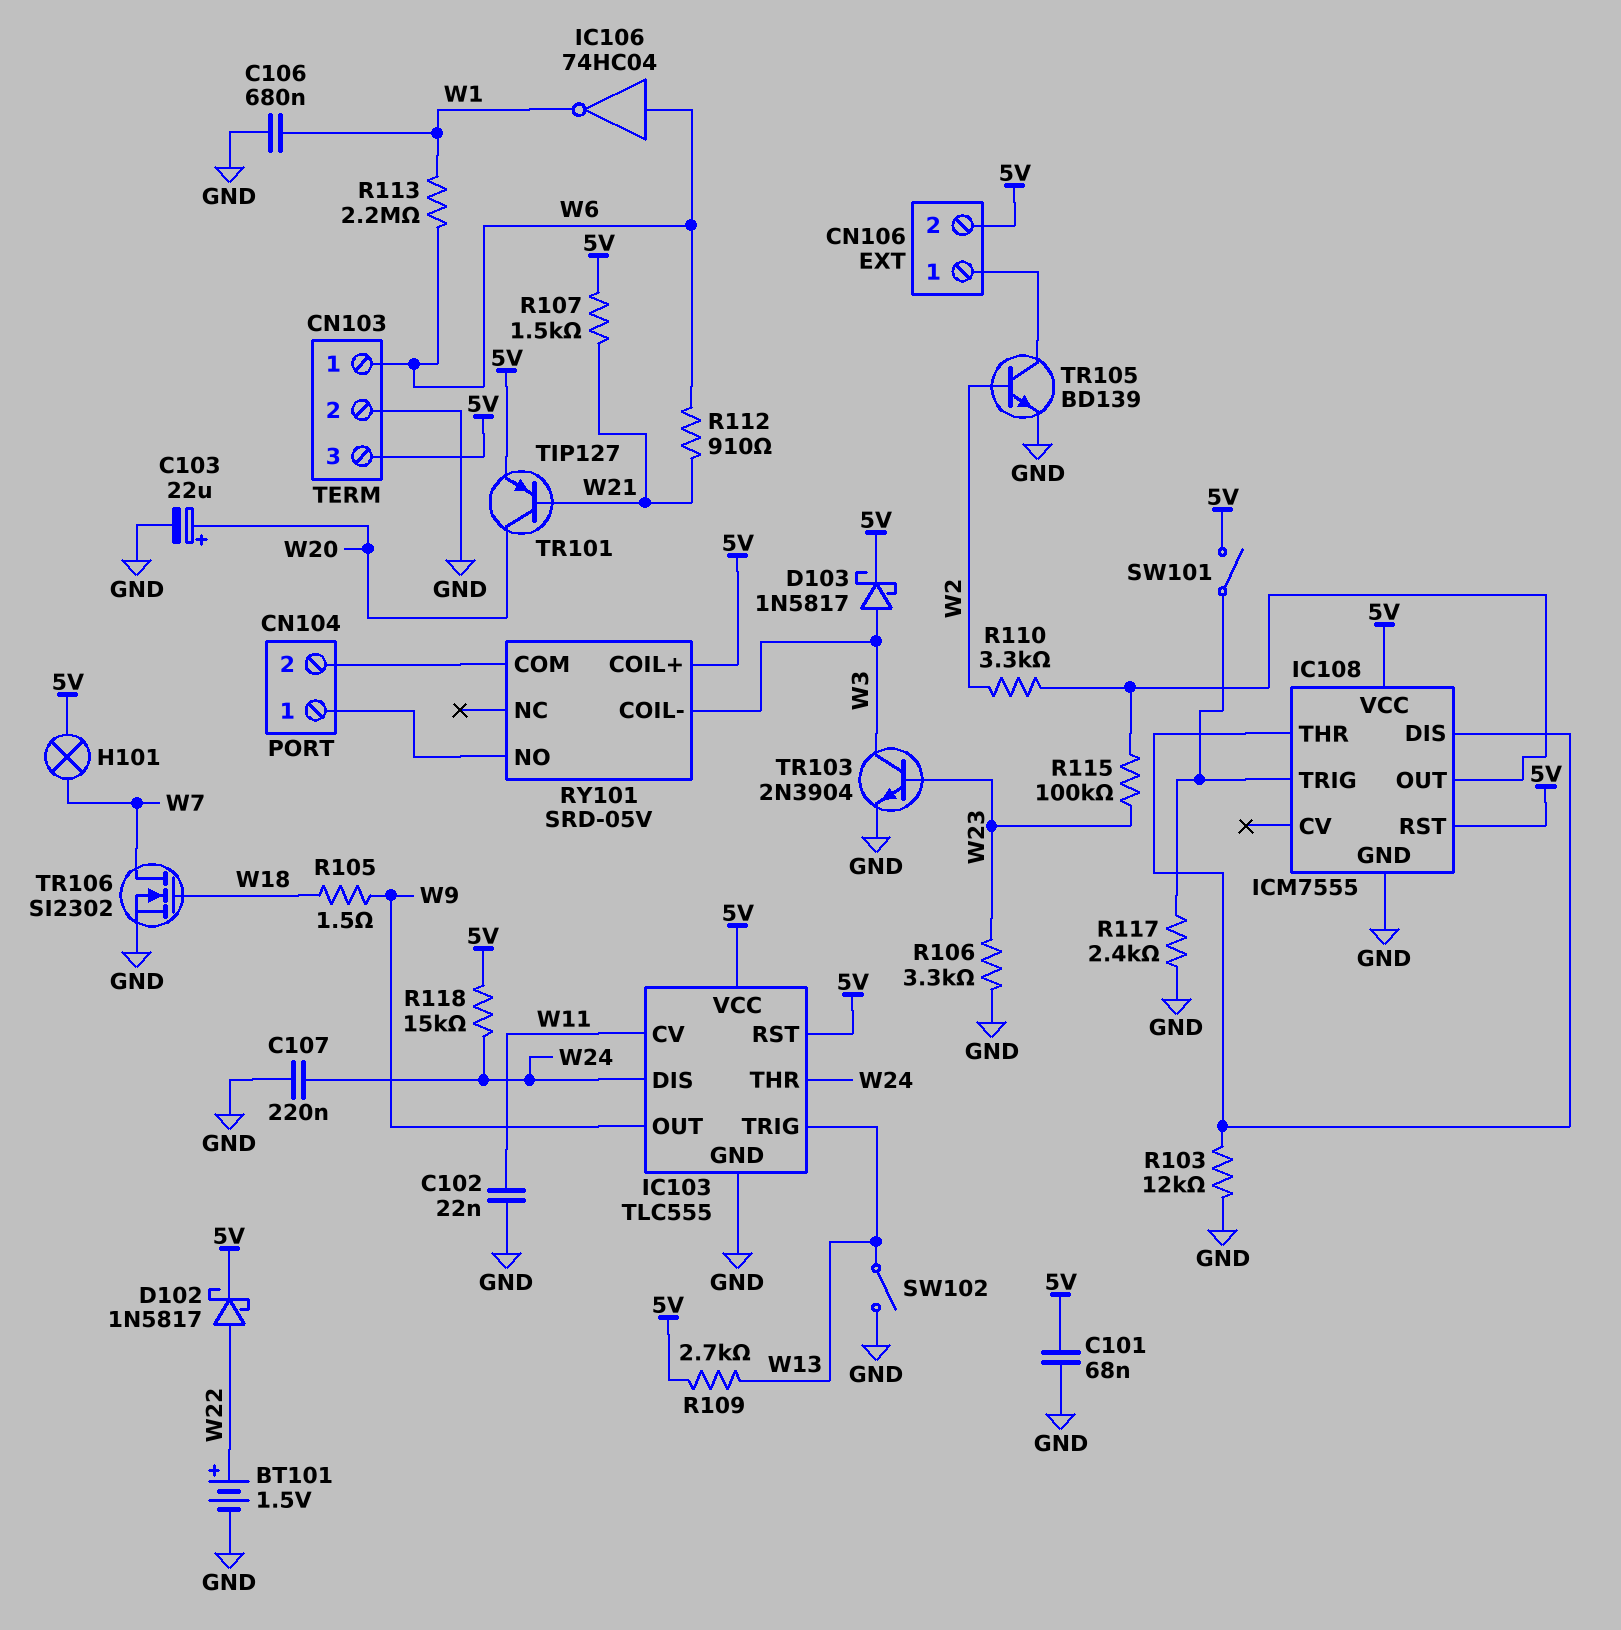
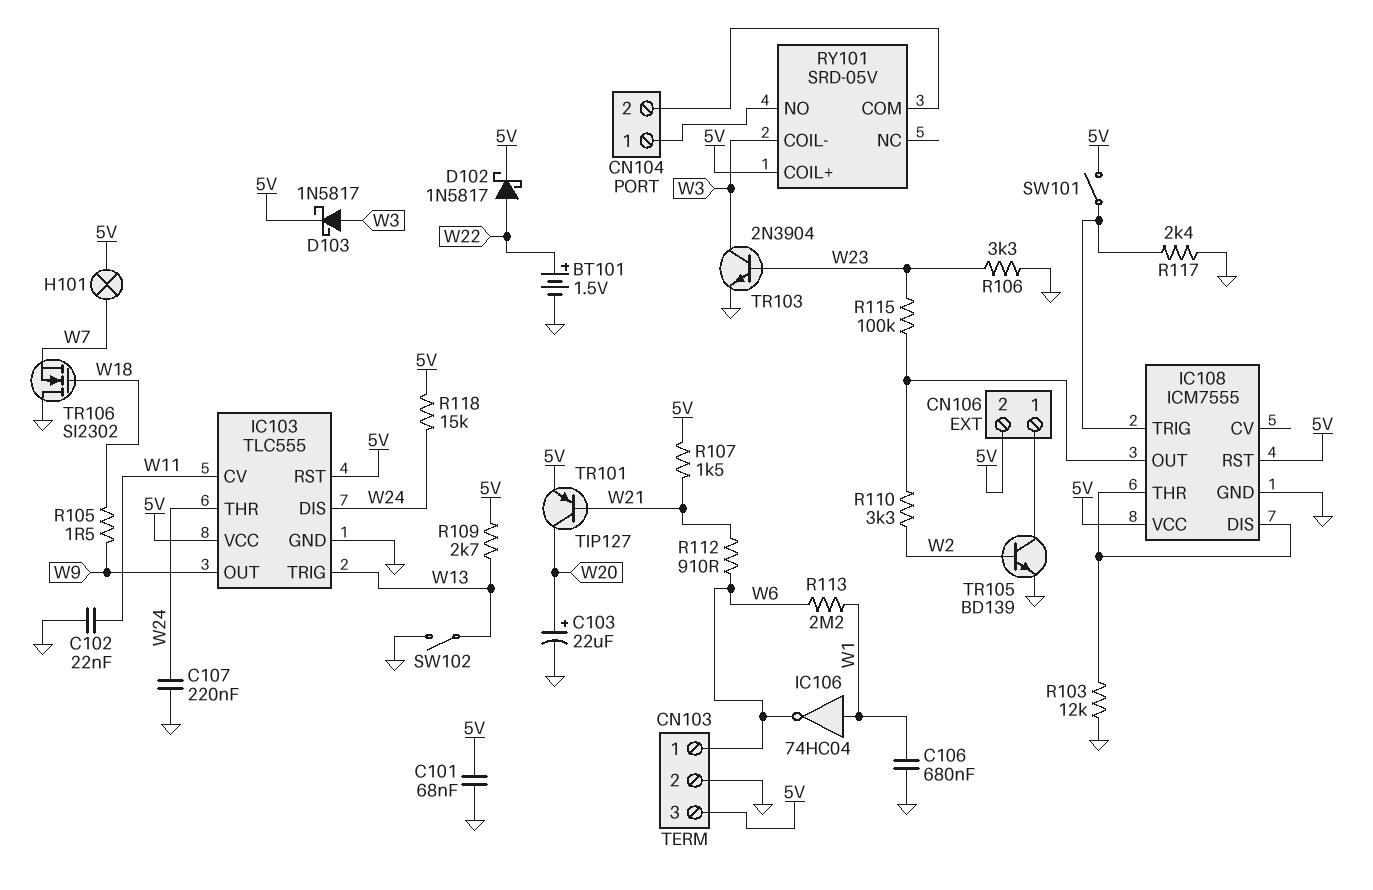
IC106: NOT 74HC04 (in W6, out W1) -> NOT 74HC04 (in W1, out W6)
TR106: NMOS SI2302 (G W18, D W7, S GND) -> NMOS SI2302 (G W18, D GND, S W7)

